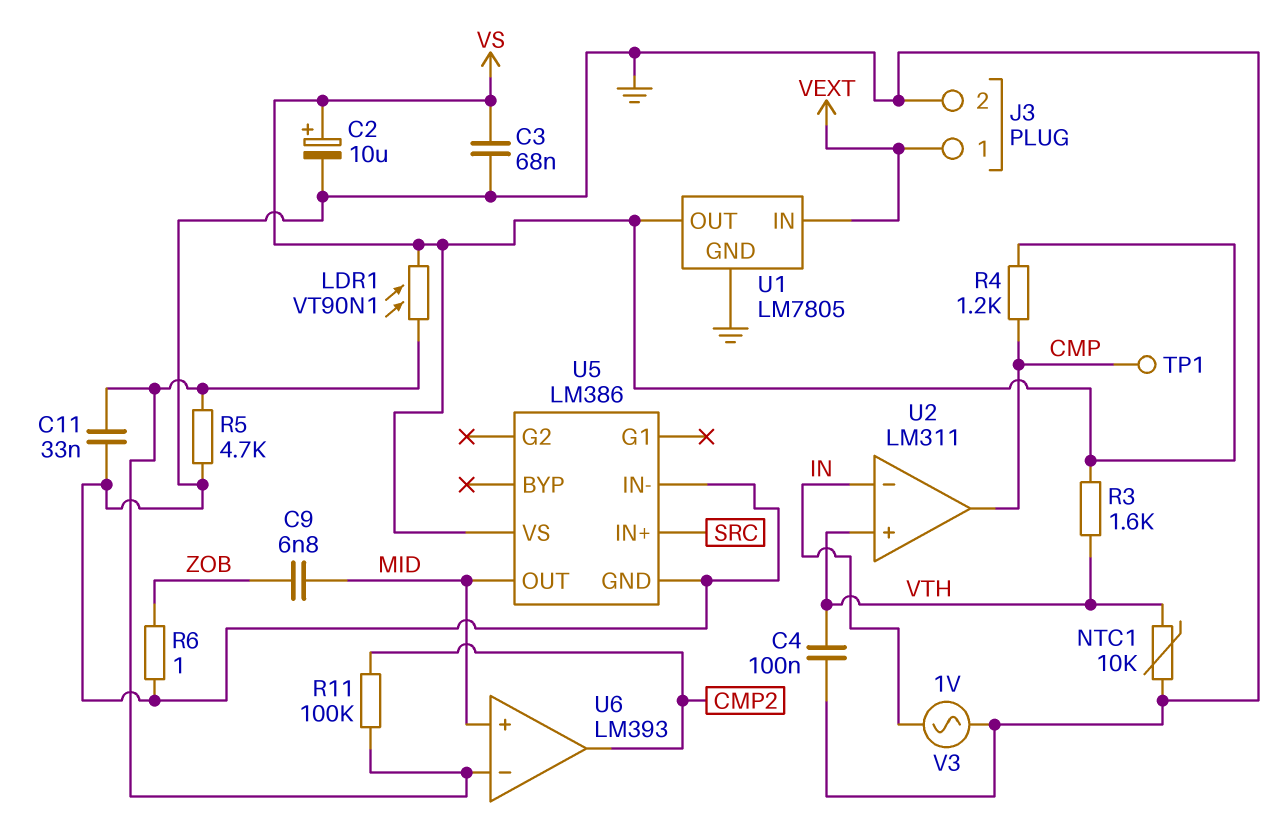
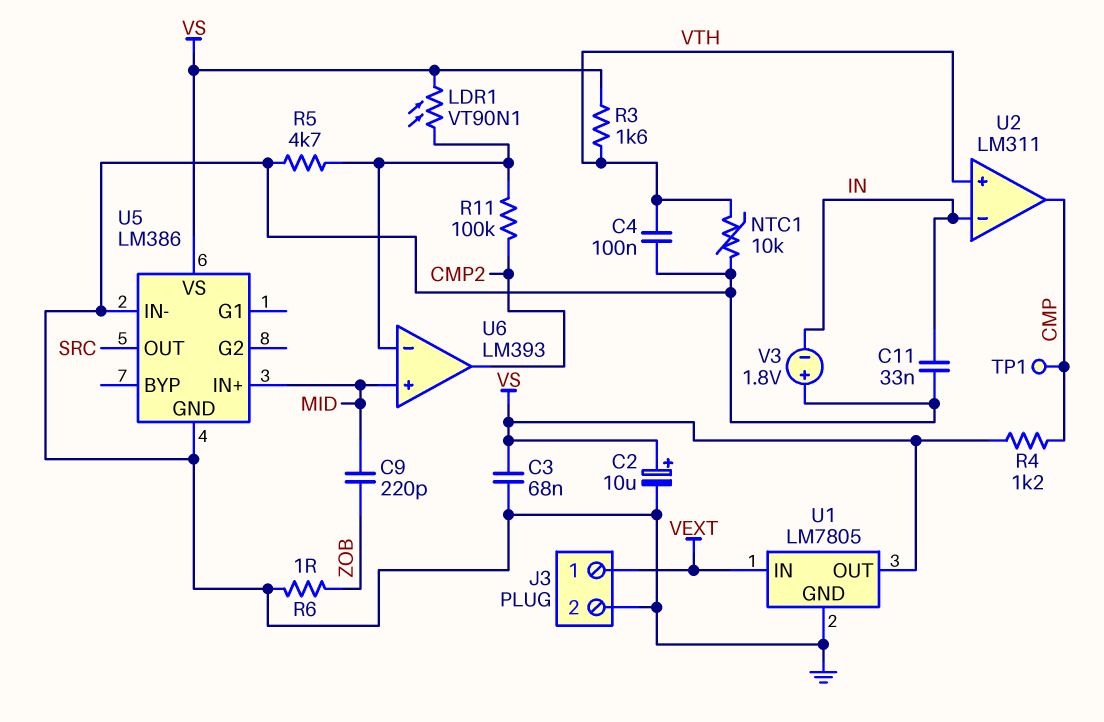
C9: 6.8nF (MID, ZOB) -> 220pF (MID, ZOB)
C11: 33nF (GND, U6/in-) -> 33nF (GND, IN)
U5 pin IN+: SRC -> MID
U5 pin OUT: MID -> SRC
V3: AC 1V (GND, IN) -> 1.8V (plus GND, minus IN)

